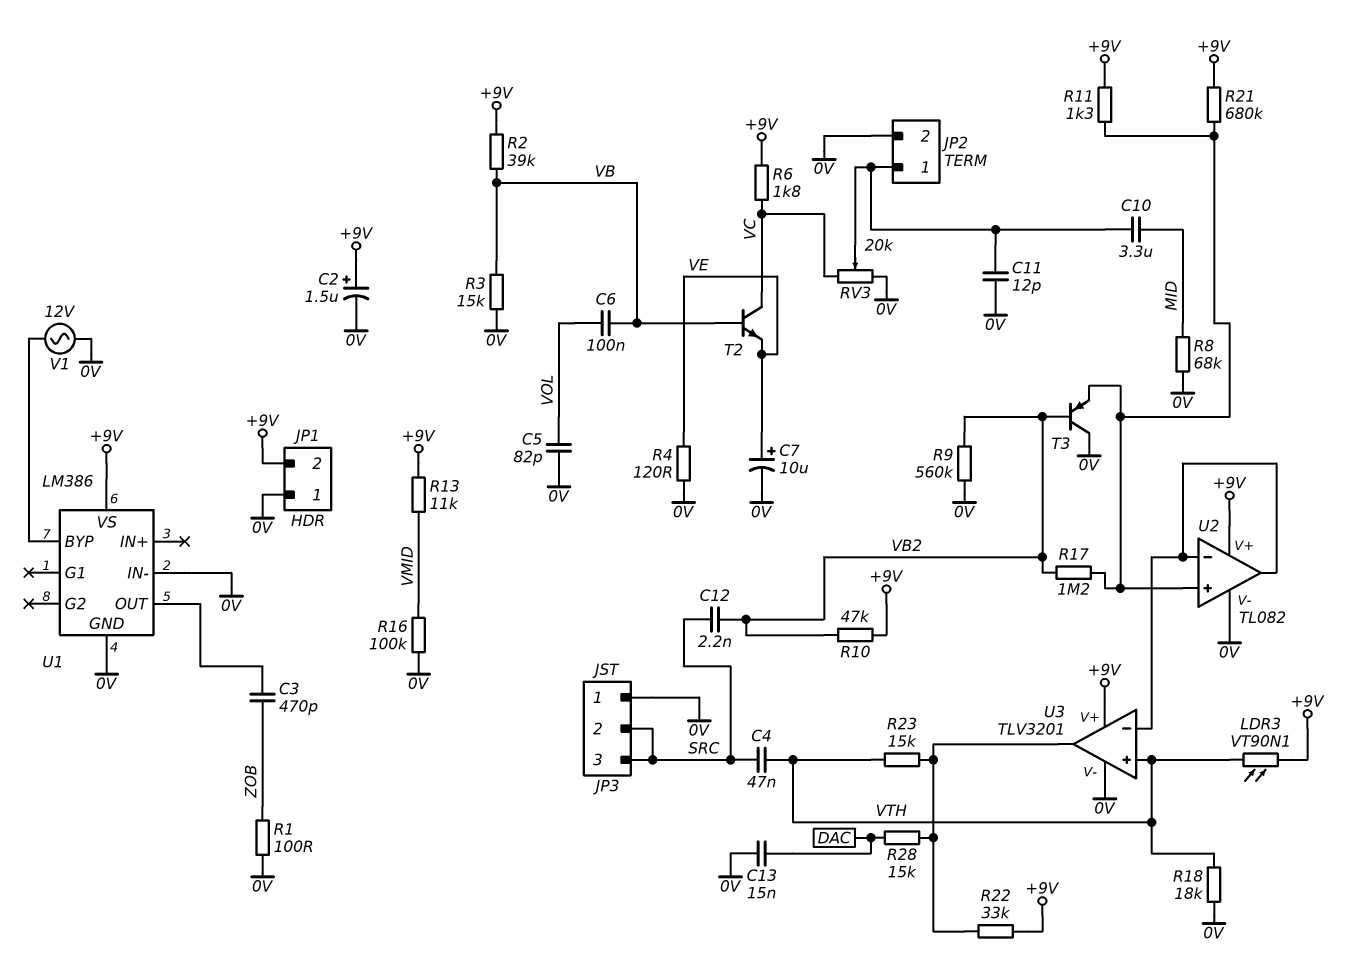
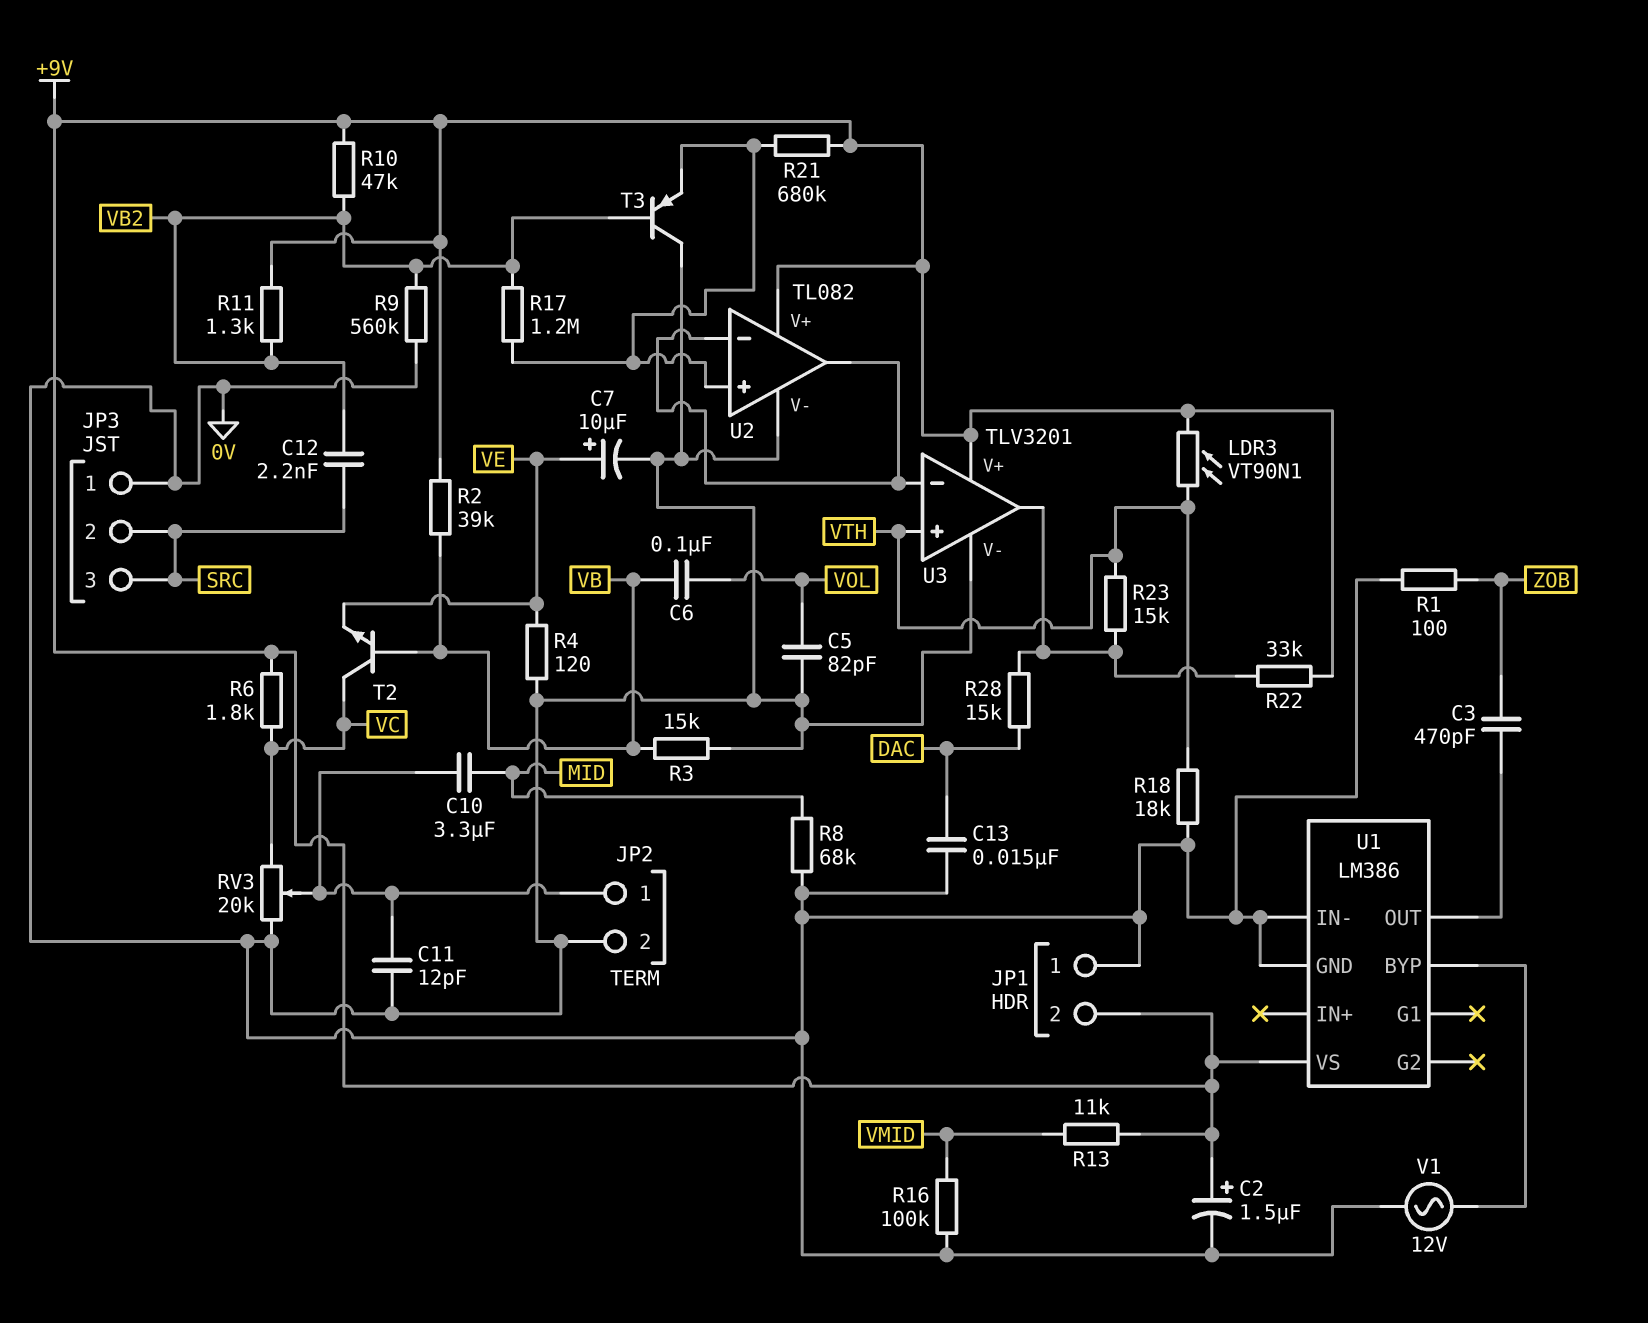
C4: 47nF (SRC, VTH) -> none
R11: 1.3k (+9V, U2/in+) -> 1.3k (+9V, VB2)

